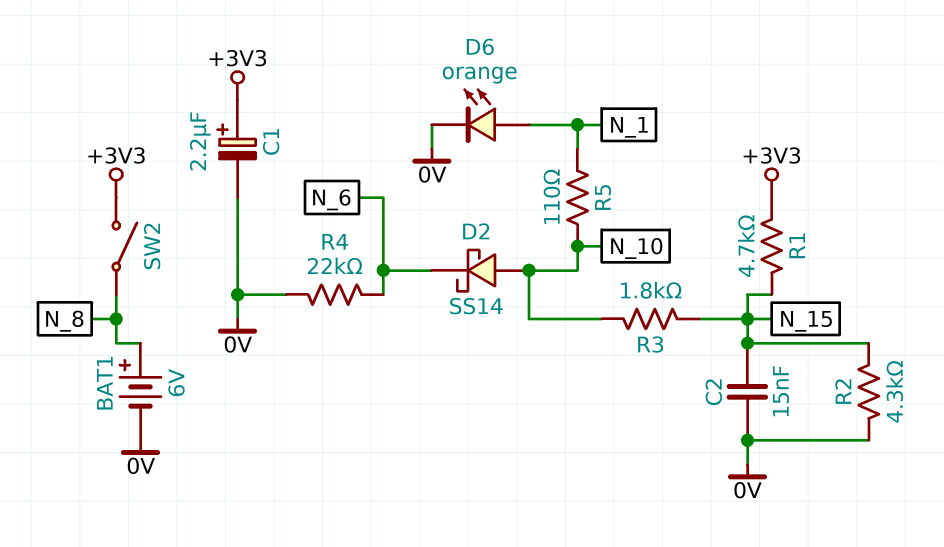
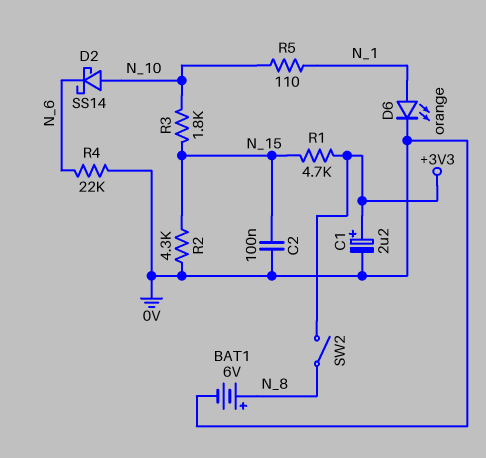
C2: 15nF (0V, N_15) -> 100nF (0V, N_15)

